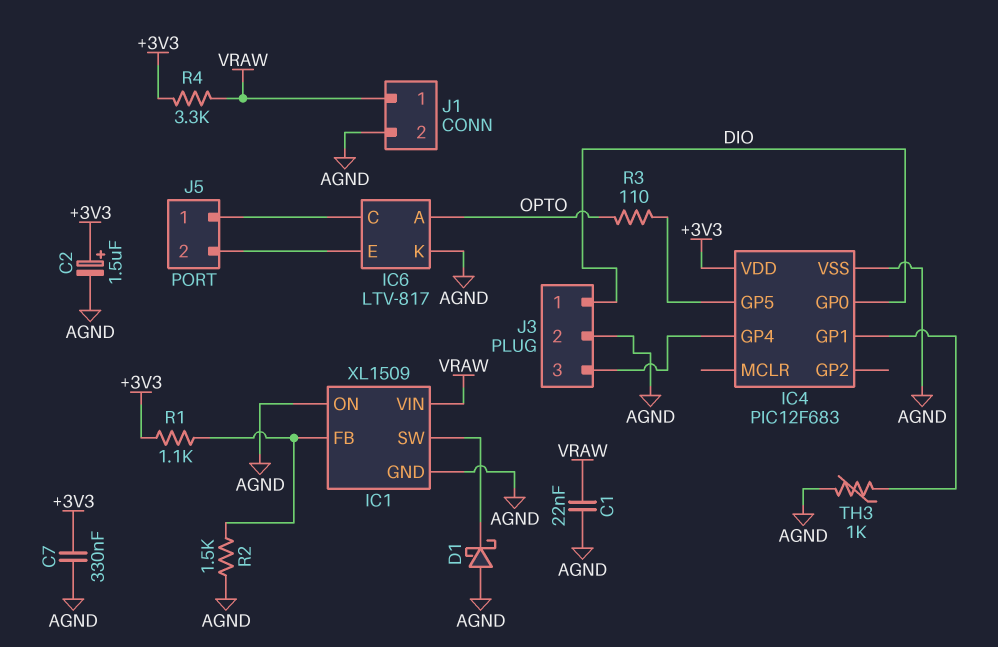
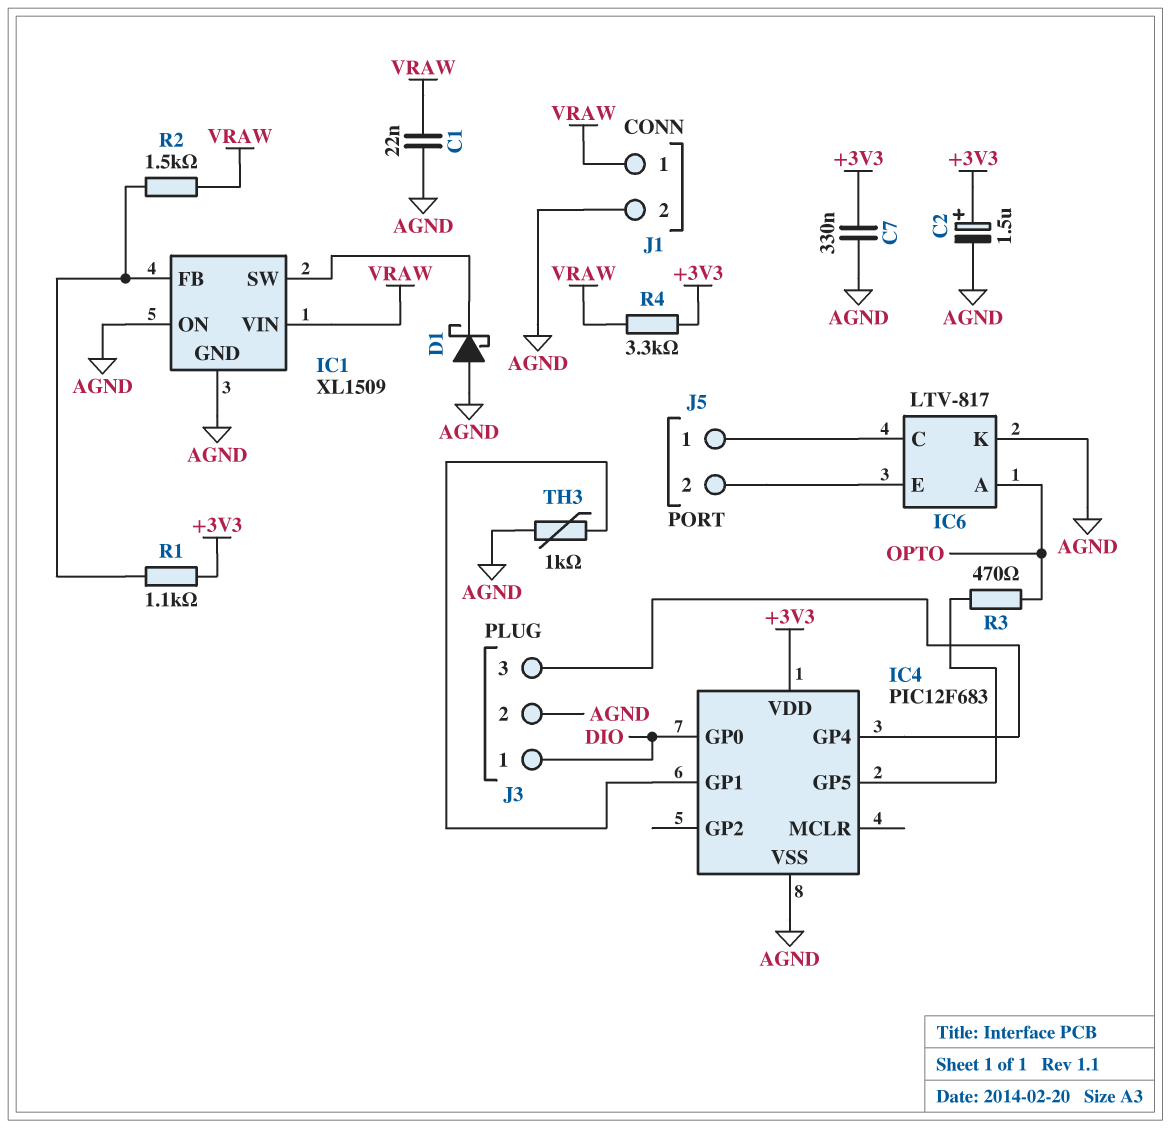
R2: 1.5k (AGND, IC1/FB) -> 1.5k (IC1/FB, VRAW)
R3: 110 (IC4/GP5, OPTO) -> 470 (IC4/GP5, OPTO)

